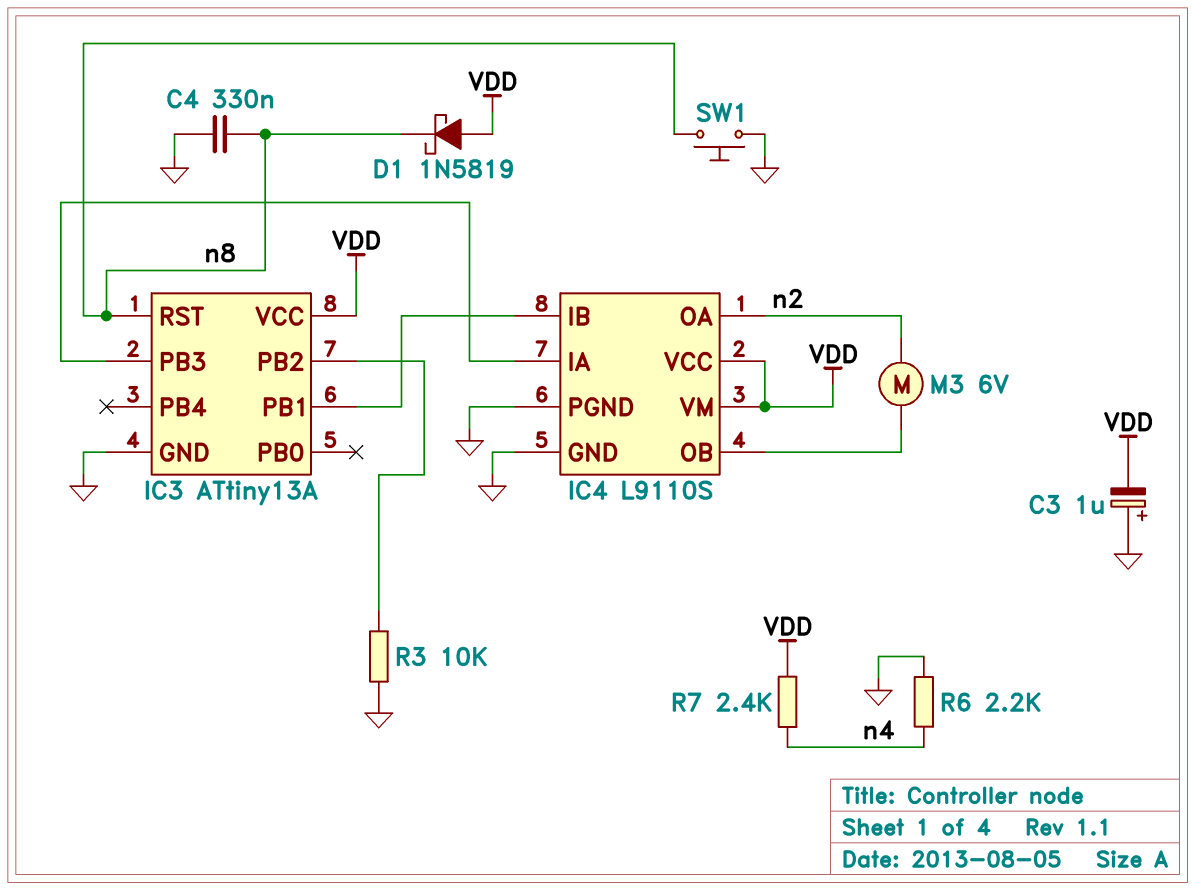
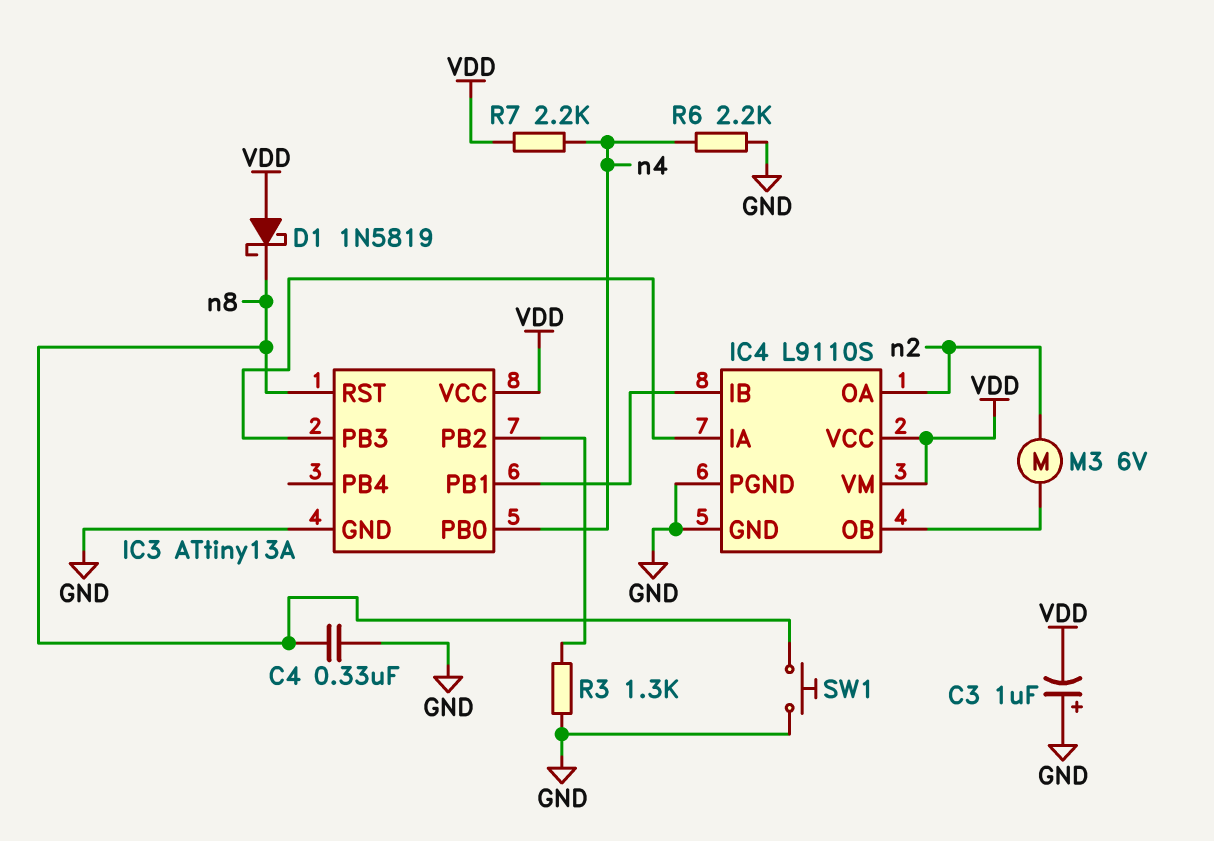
IC3 pin PB0: none -> n4
R3: 10k (GND, IC3/PB2) -> 1.3k (GND, IC3/PB2)
R7: 2.4k (VDD, n4) -> 2.2k (VDD, n4)

